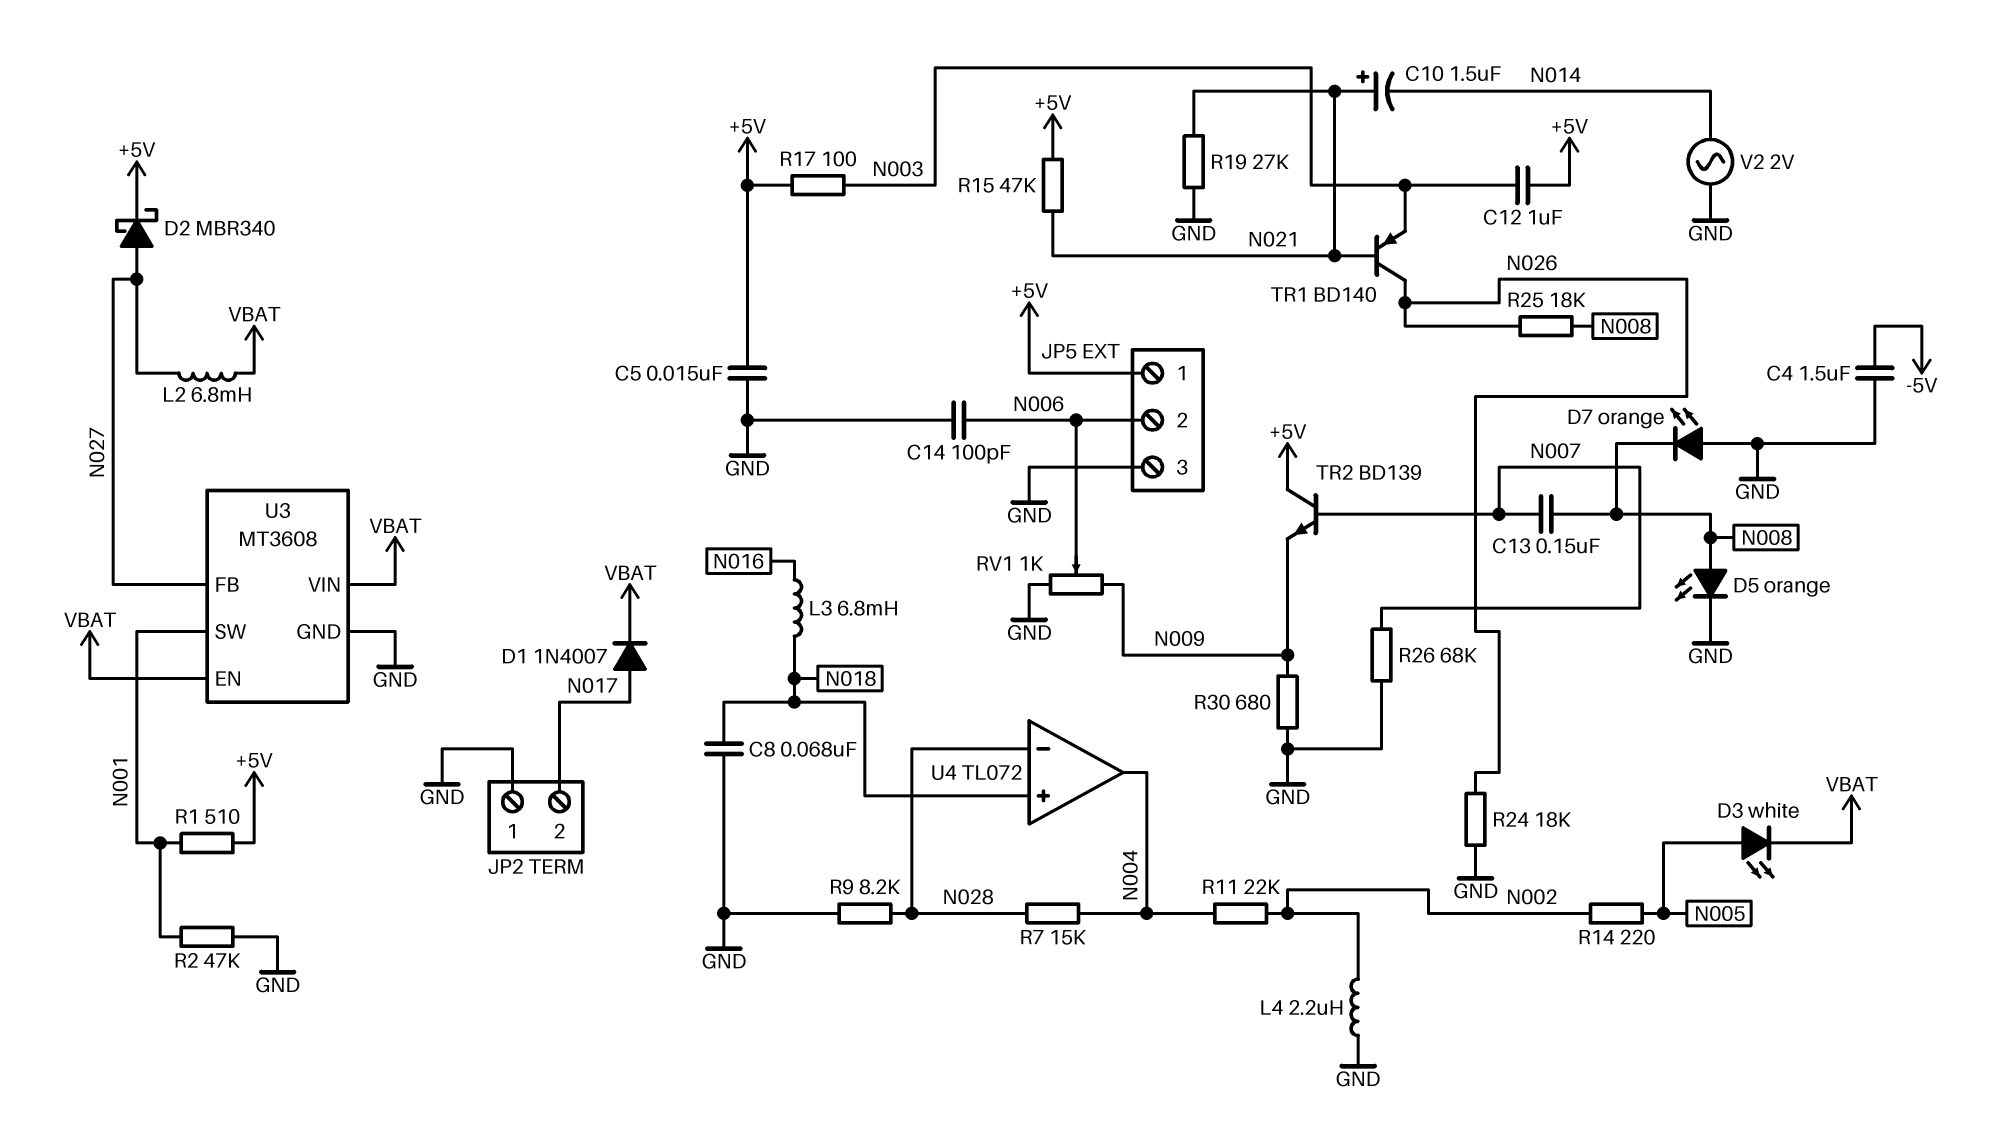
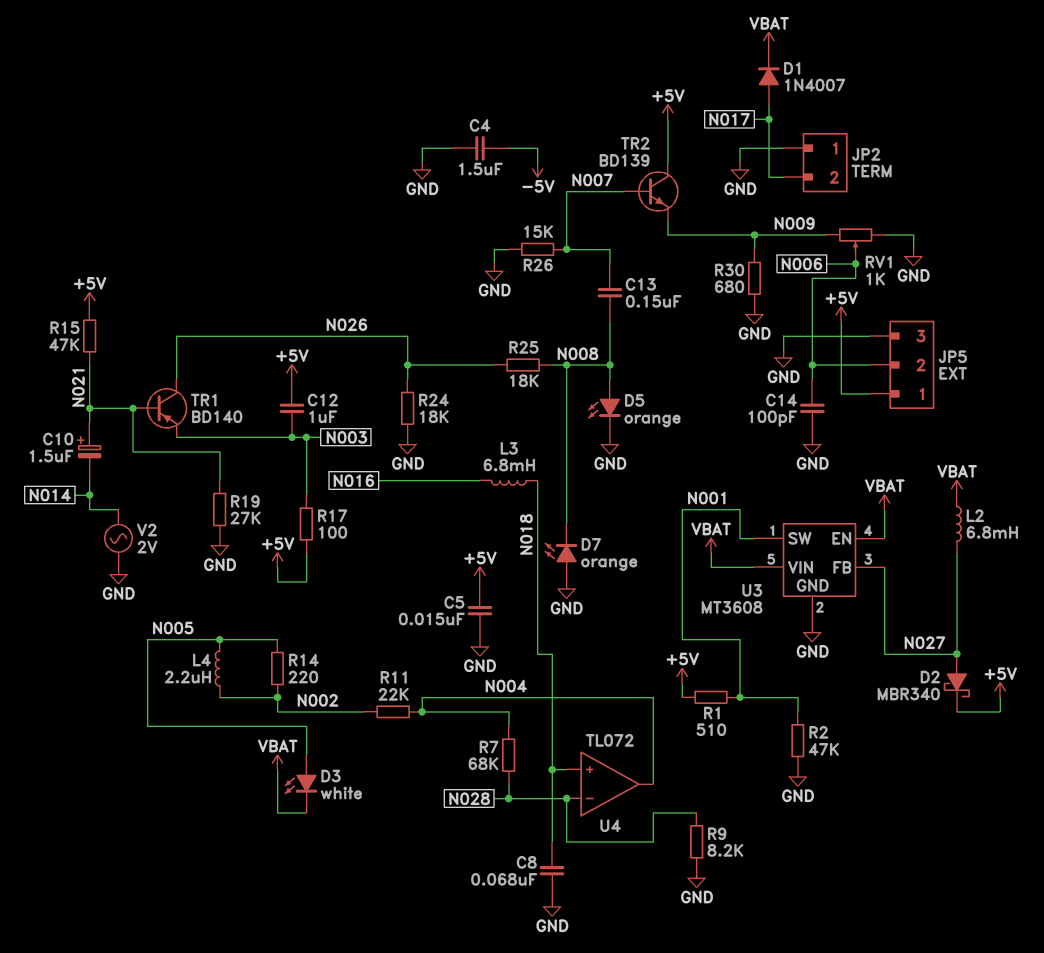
L4: 2.2uH (GND, N002) -> 2.2uH (N002, N005)
R7: 15k (N004, N028) -> 68k (N004, N028)
R26: 68k (GND, N007) -> 15k (GND, N007)

